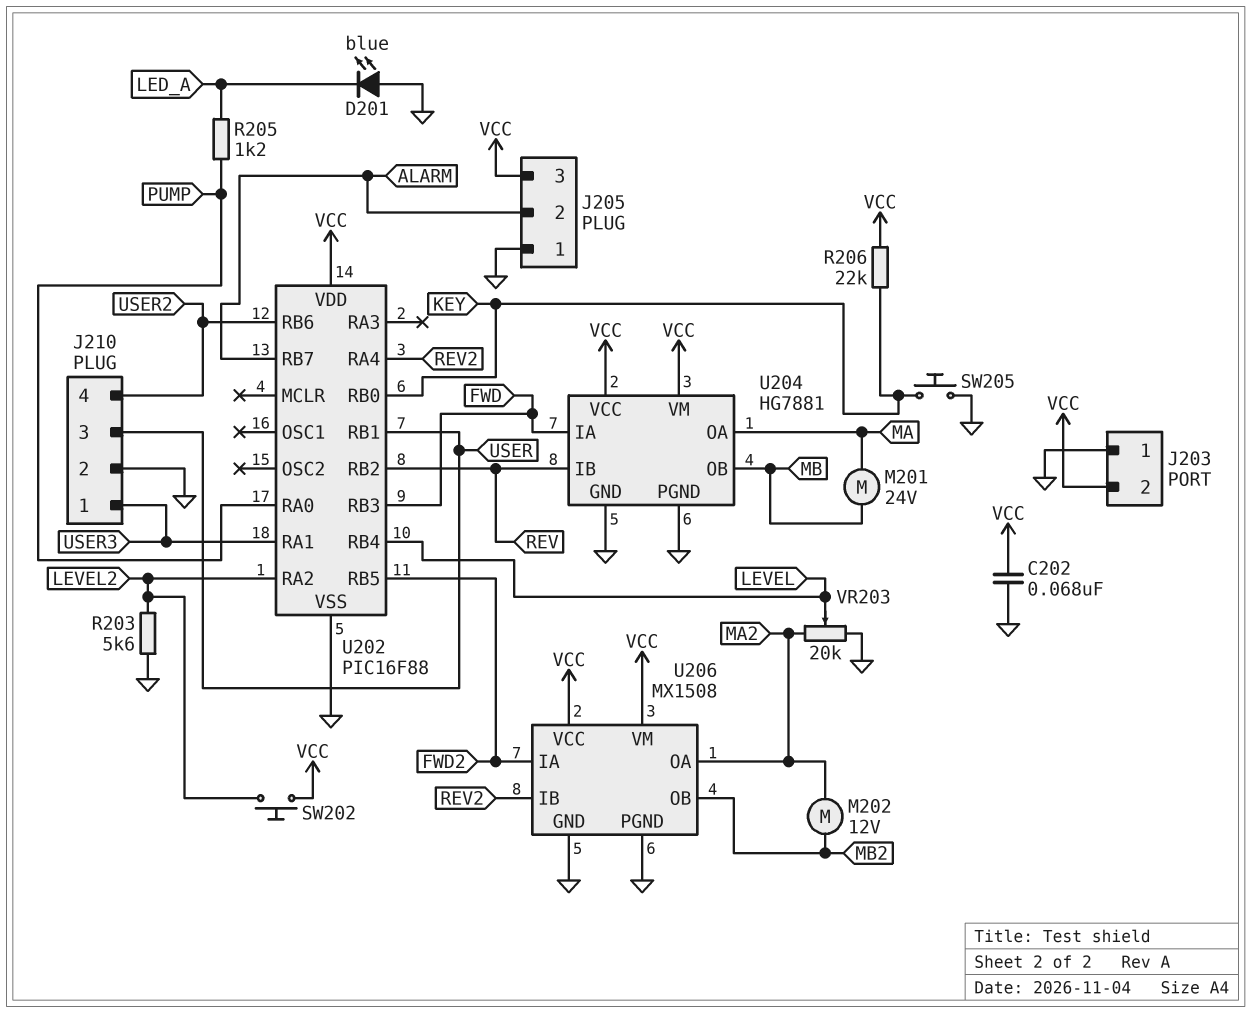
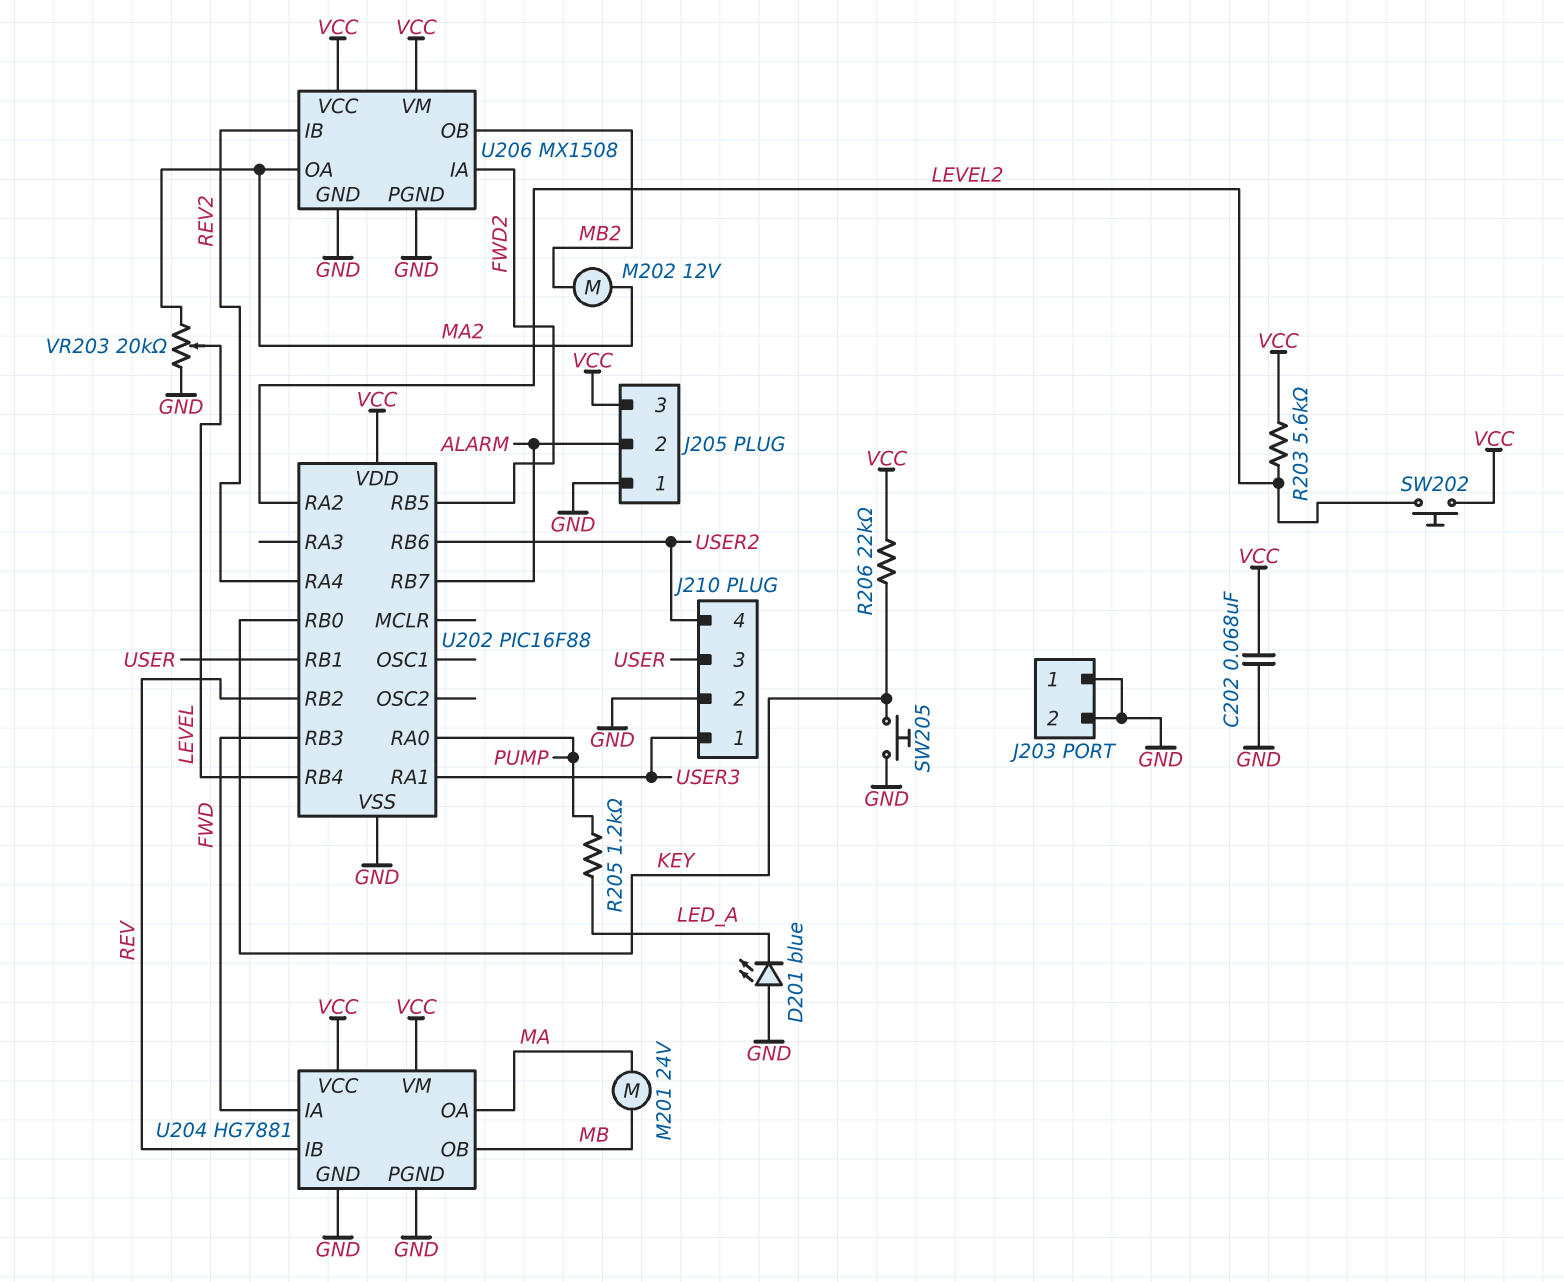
J203 pin 2: VCC -> GND
R203: 5.6k (GND, LEVEL2) -> 5.6k (LEVEL2, VCC)

